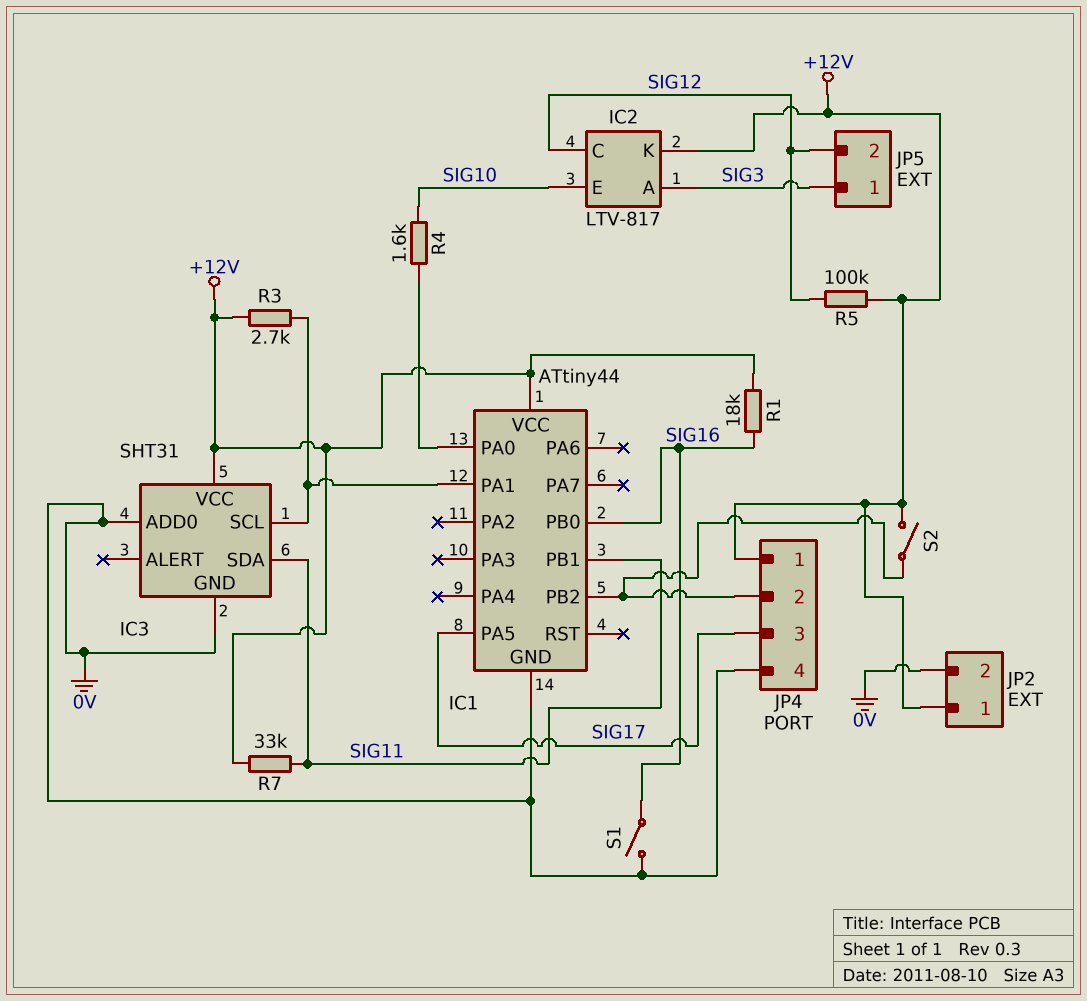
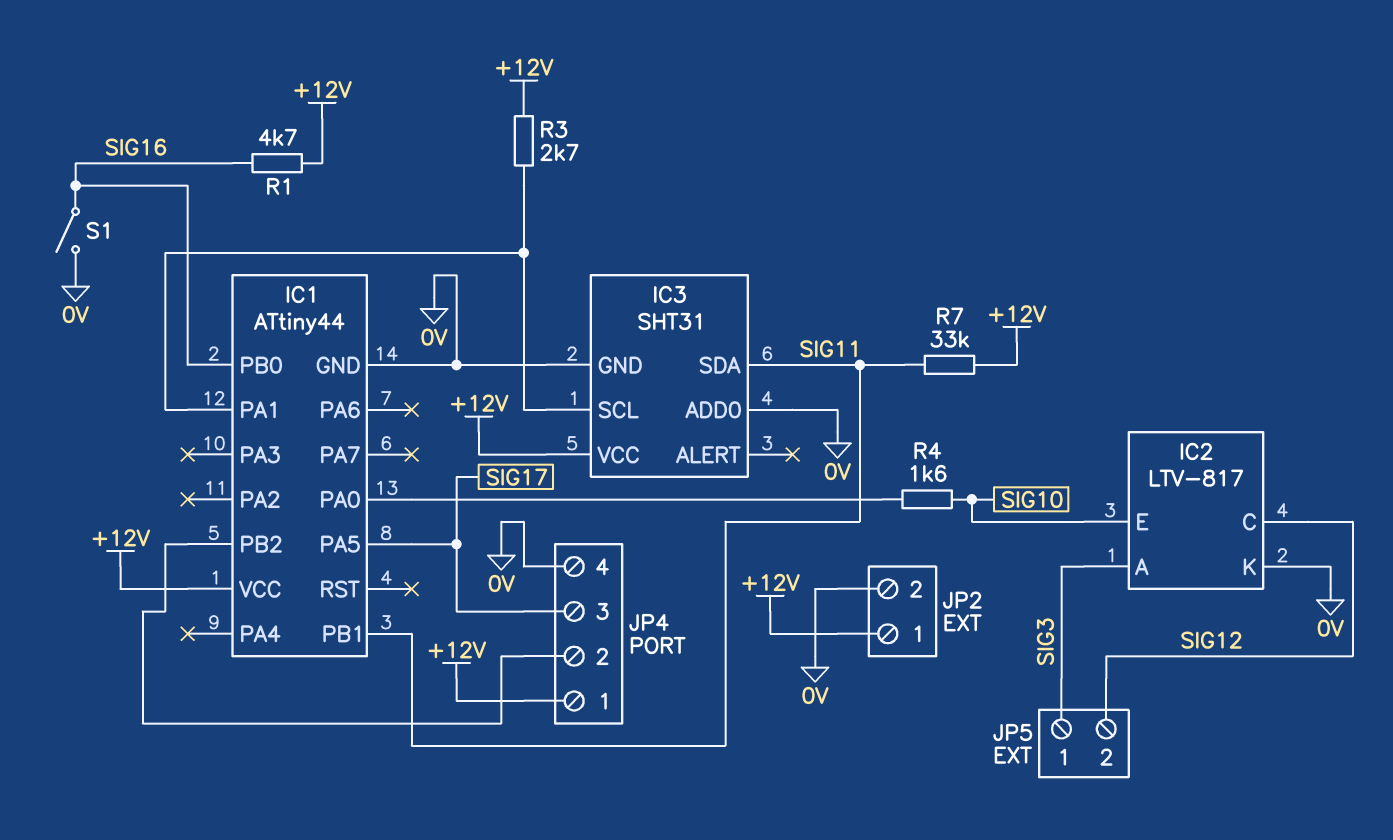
IC2 pin K: +12V -> 0V
R1: 18k (+12V, SIG16) -> 4.7k (+12V, SIG16)
R5: 100k (+12V, SIG12) -> none
S2: switch (+12V, IC1/PB2) -> none

